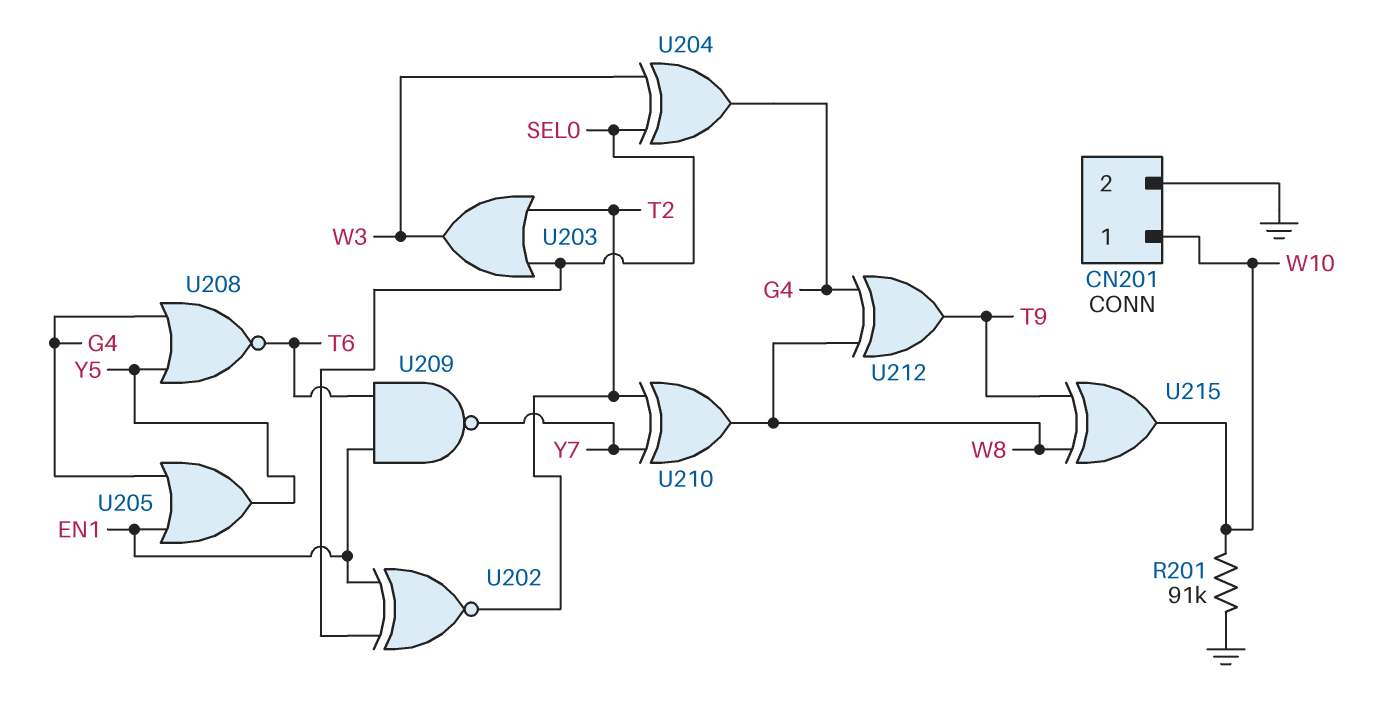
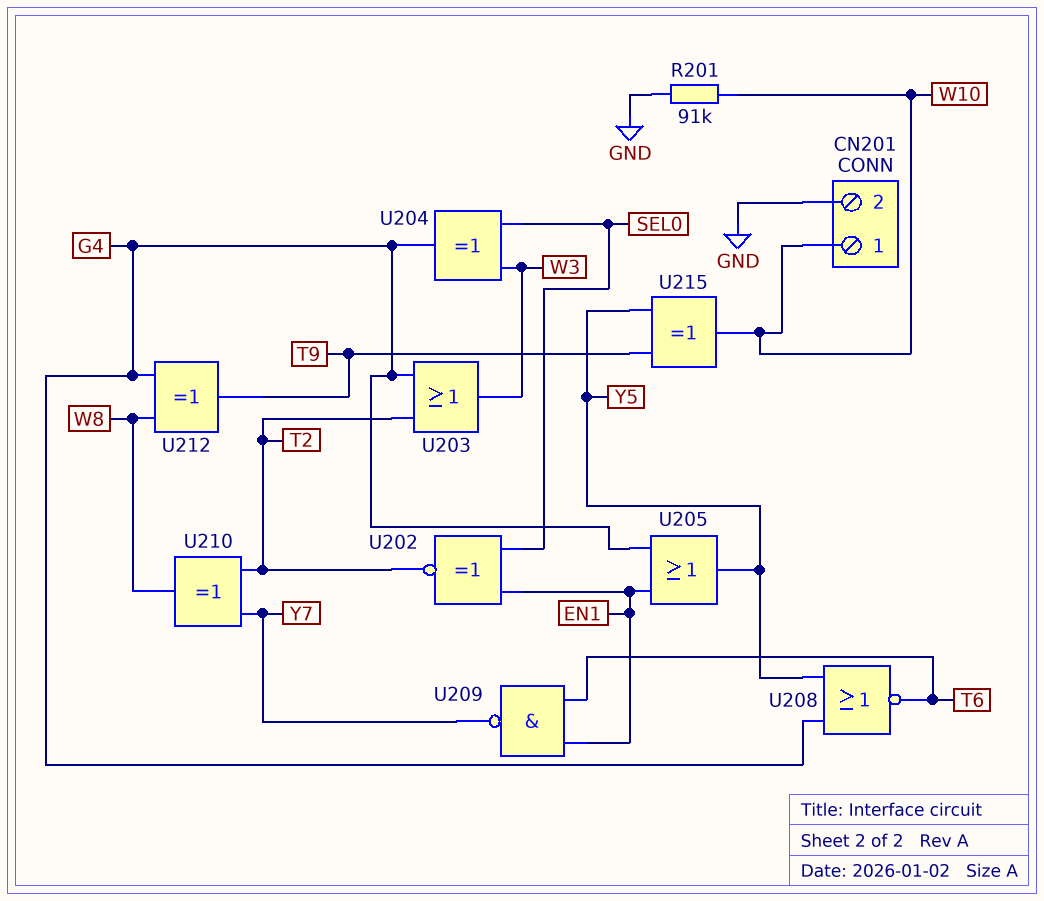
U203: OR (in SEL0, in T2, out W3) -> OR (in G4, in T2, out W3)
U215: XOR (in T9, in W8, out W10) -> XOR (in T9, in Y5, out W10)

